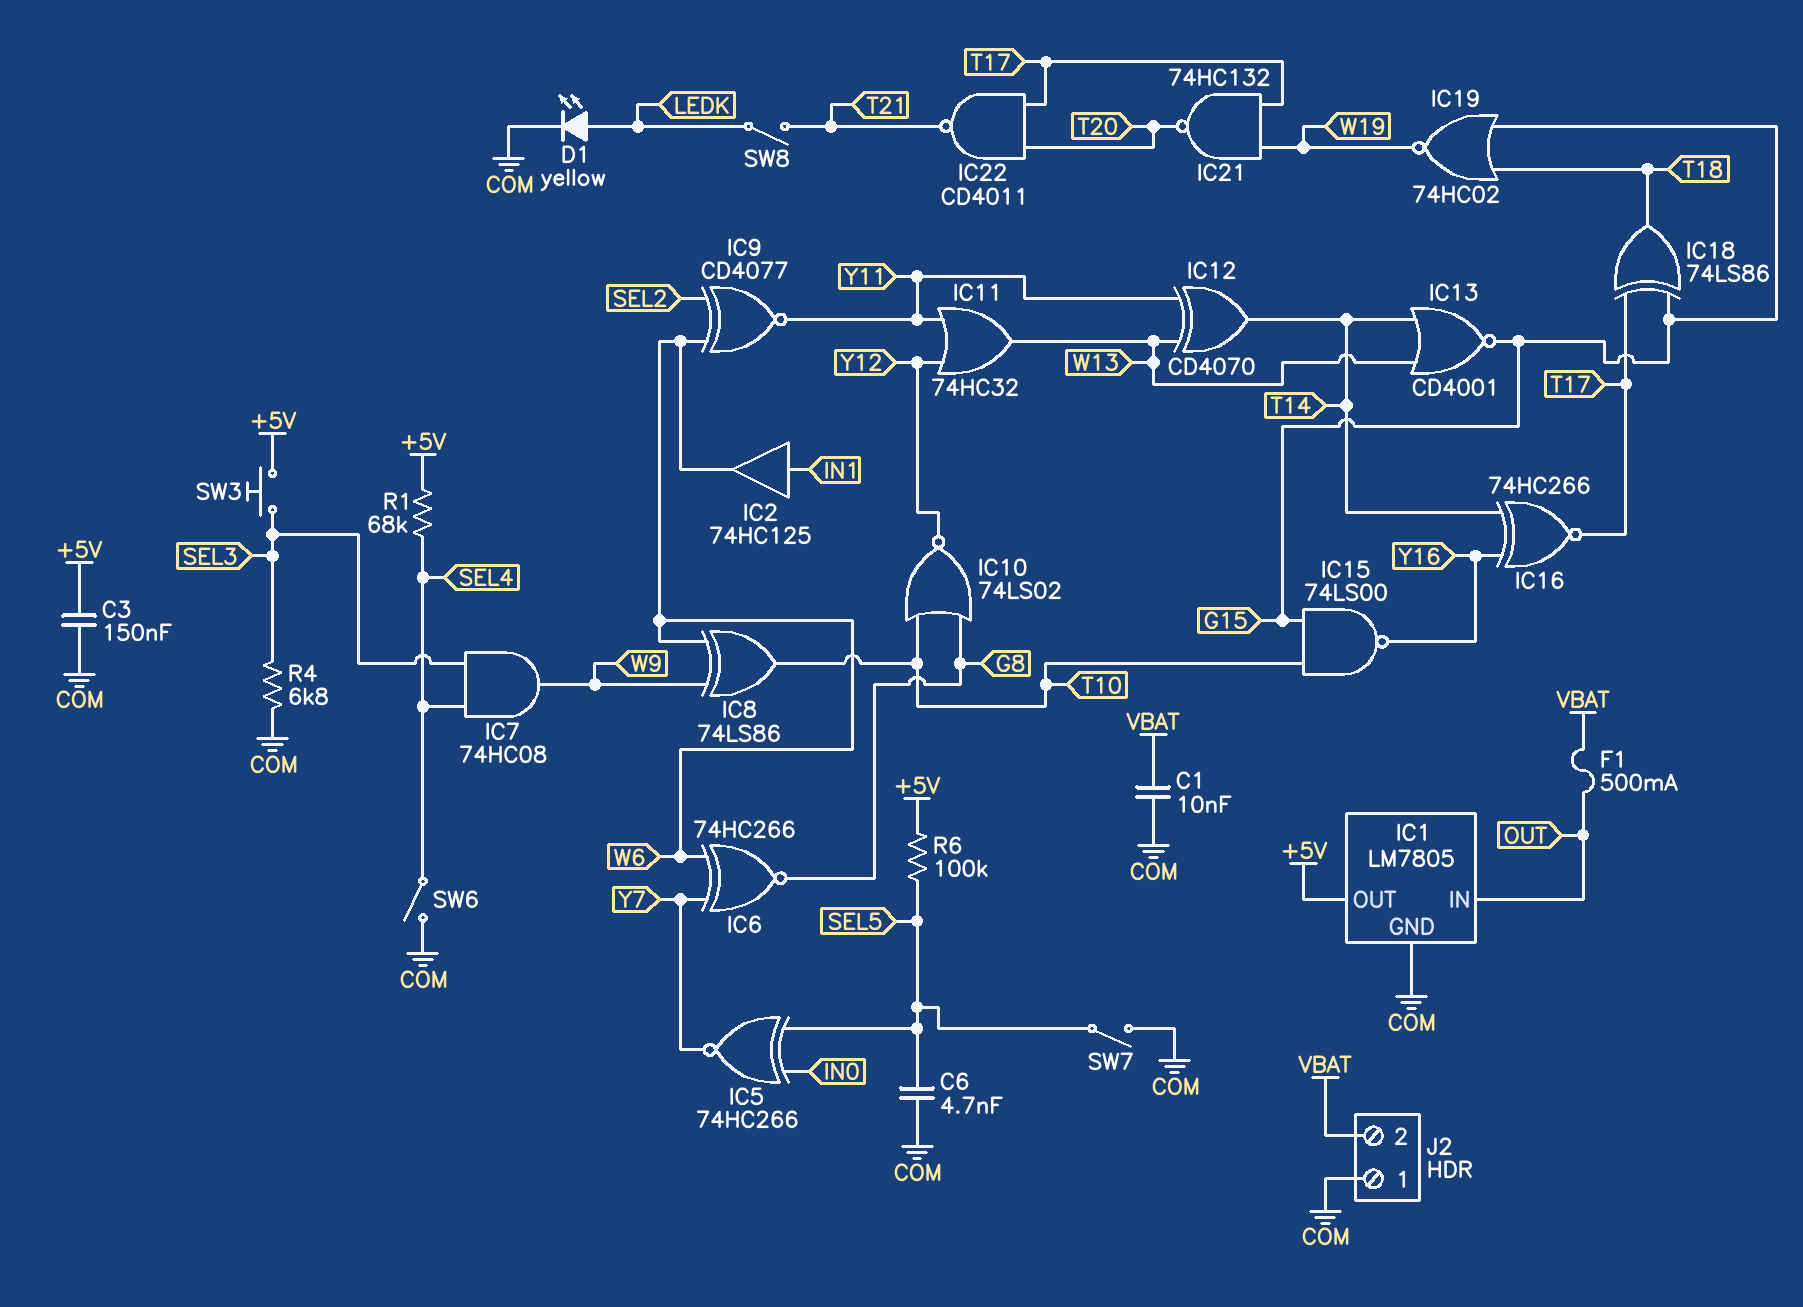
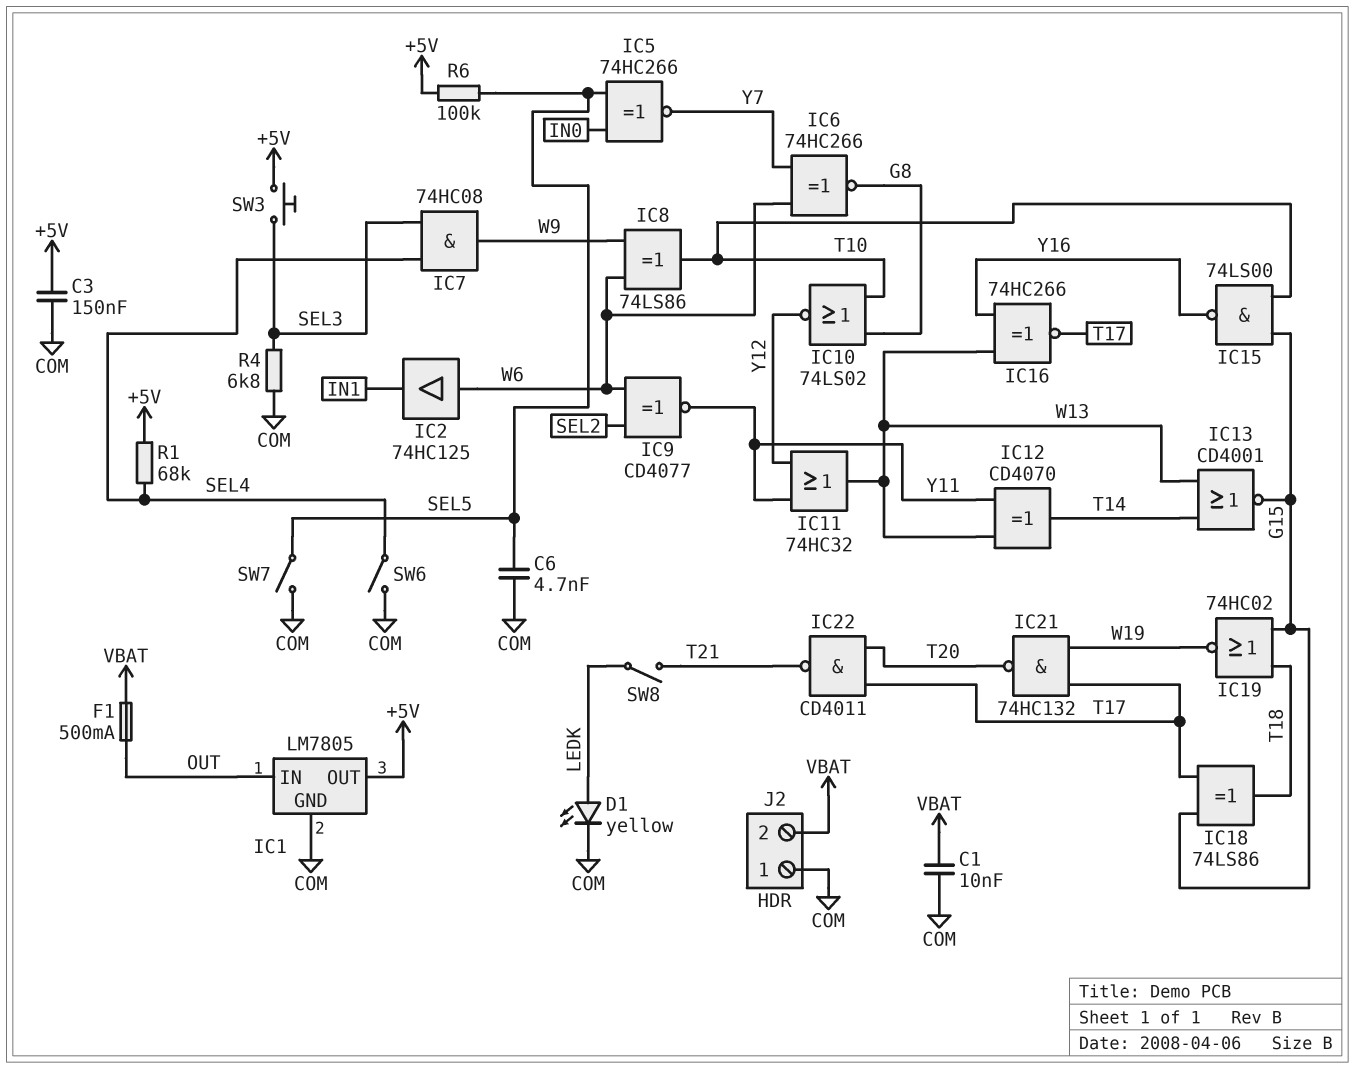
IC2: buffer 74HC125 (in IN1, out W6) -> buffer 74HC125 (in W6, out IN1)
IC16: XNOR 74HC266 (in T14, in Y16, out T17) -> XNOR 74HC266 (in W13, in Y16, out T17)

